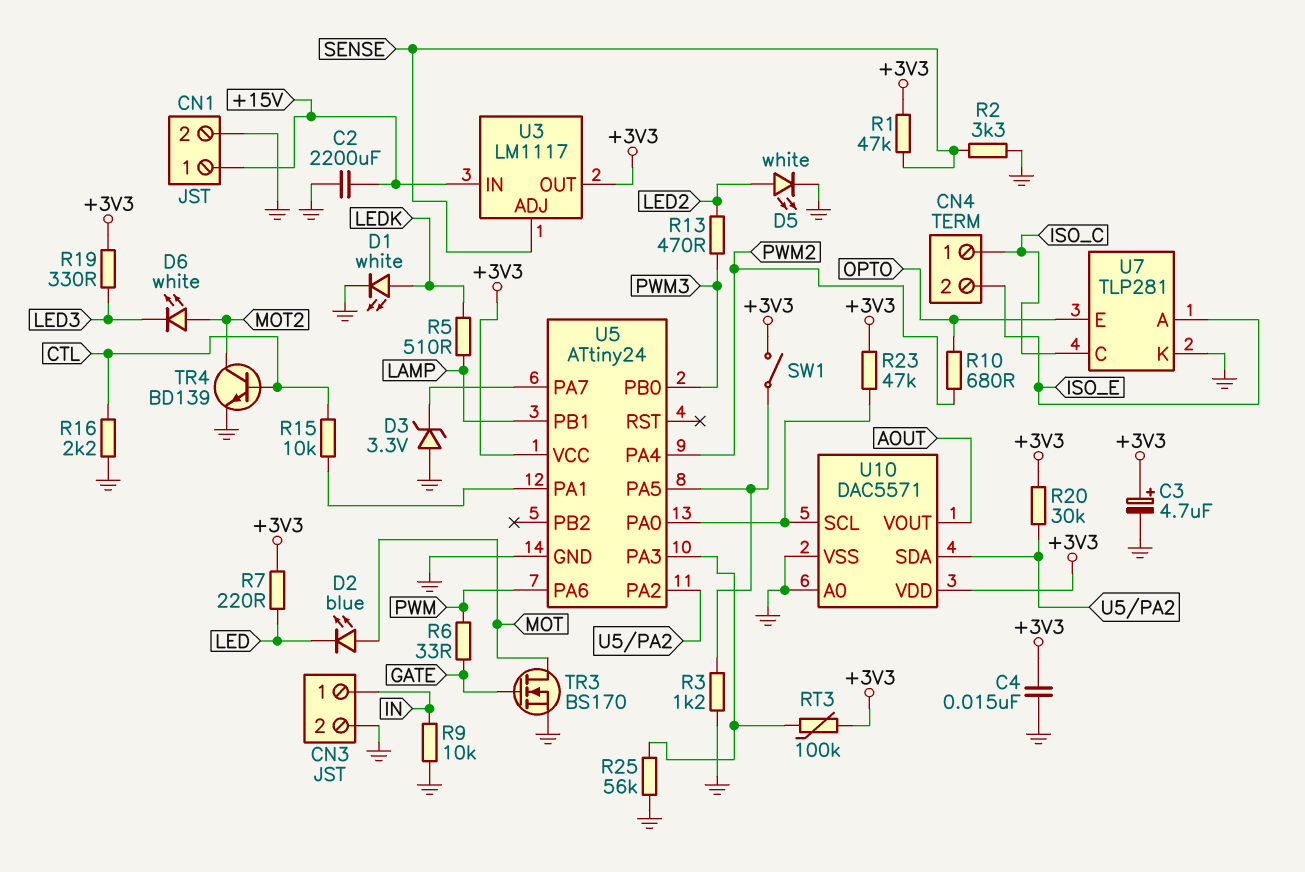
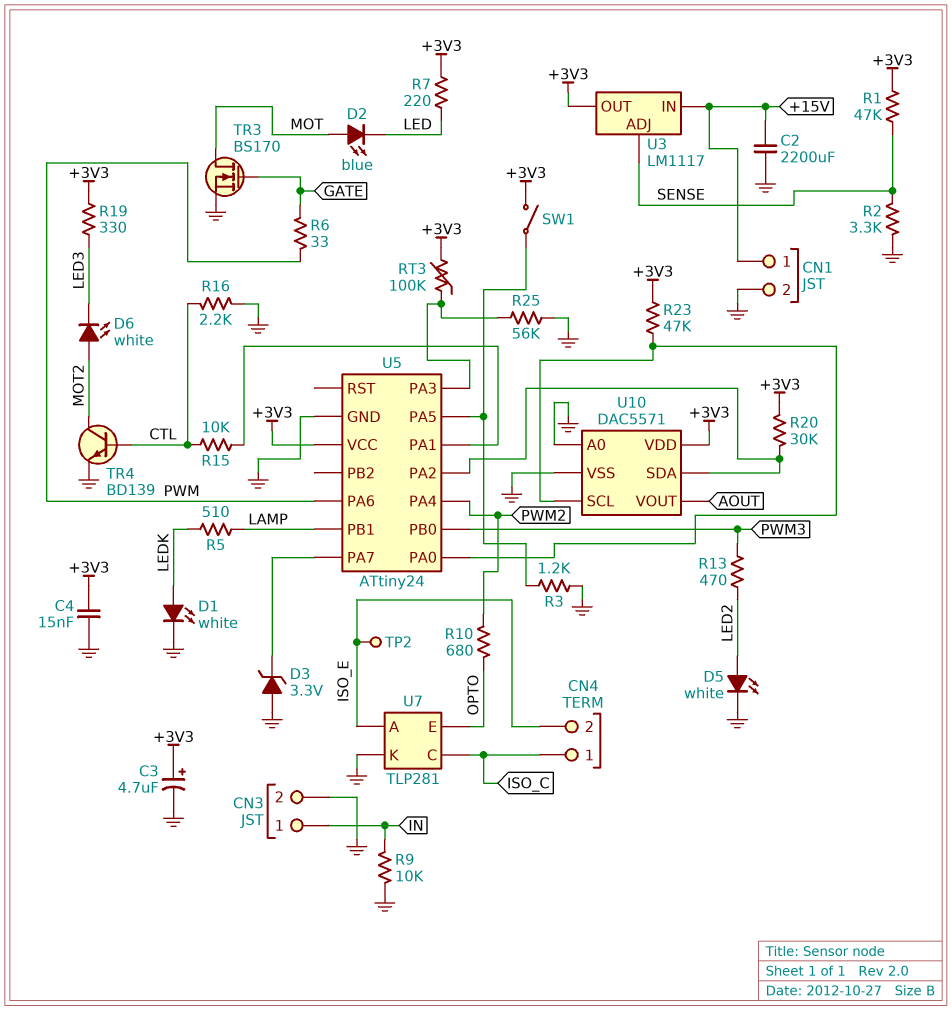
TP2: none -> test point (ISO_E)

